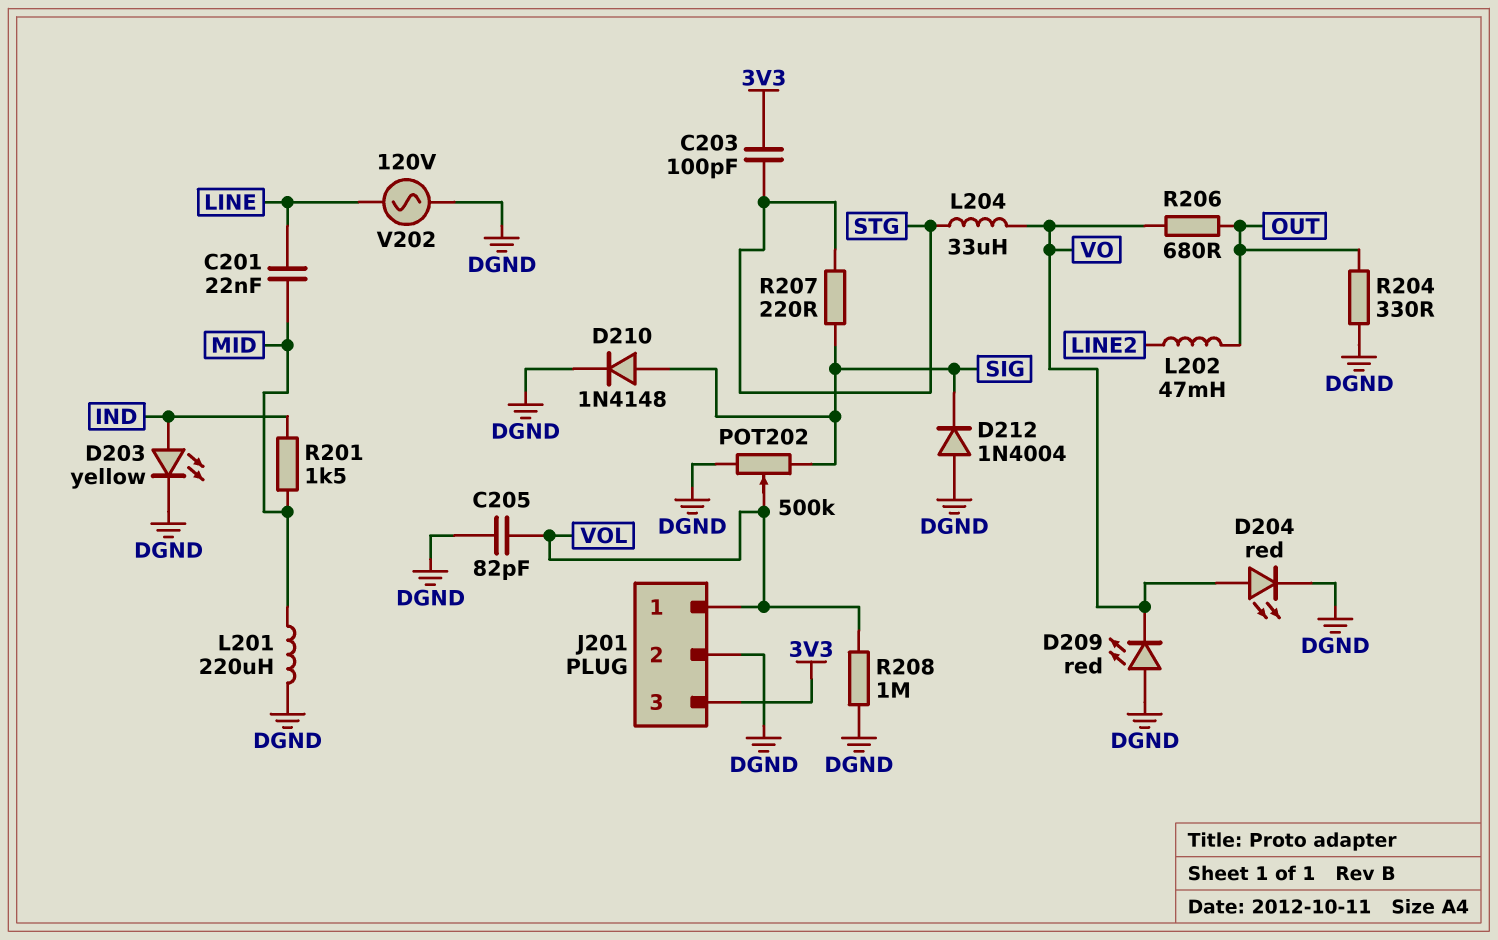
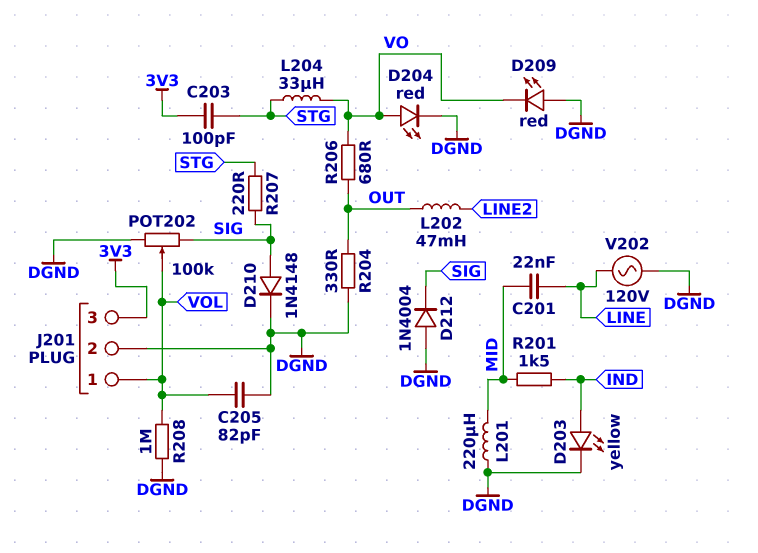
POT202: 500k (DGND, SIG, wiper VOL) -> 100k (DGND, SIG, wiper VOL)

